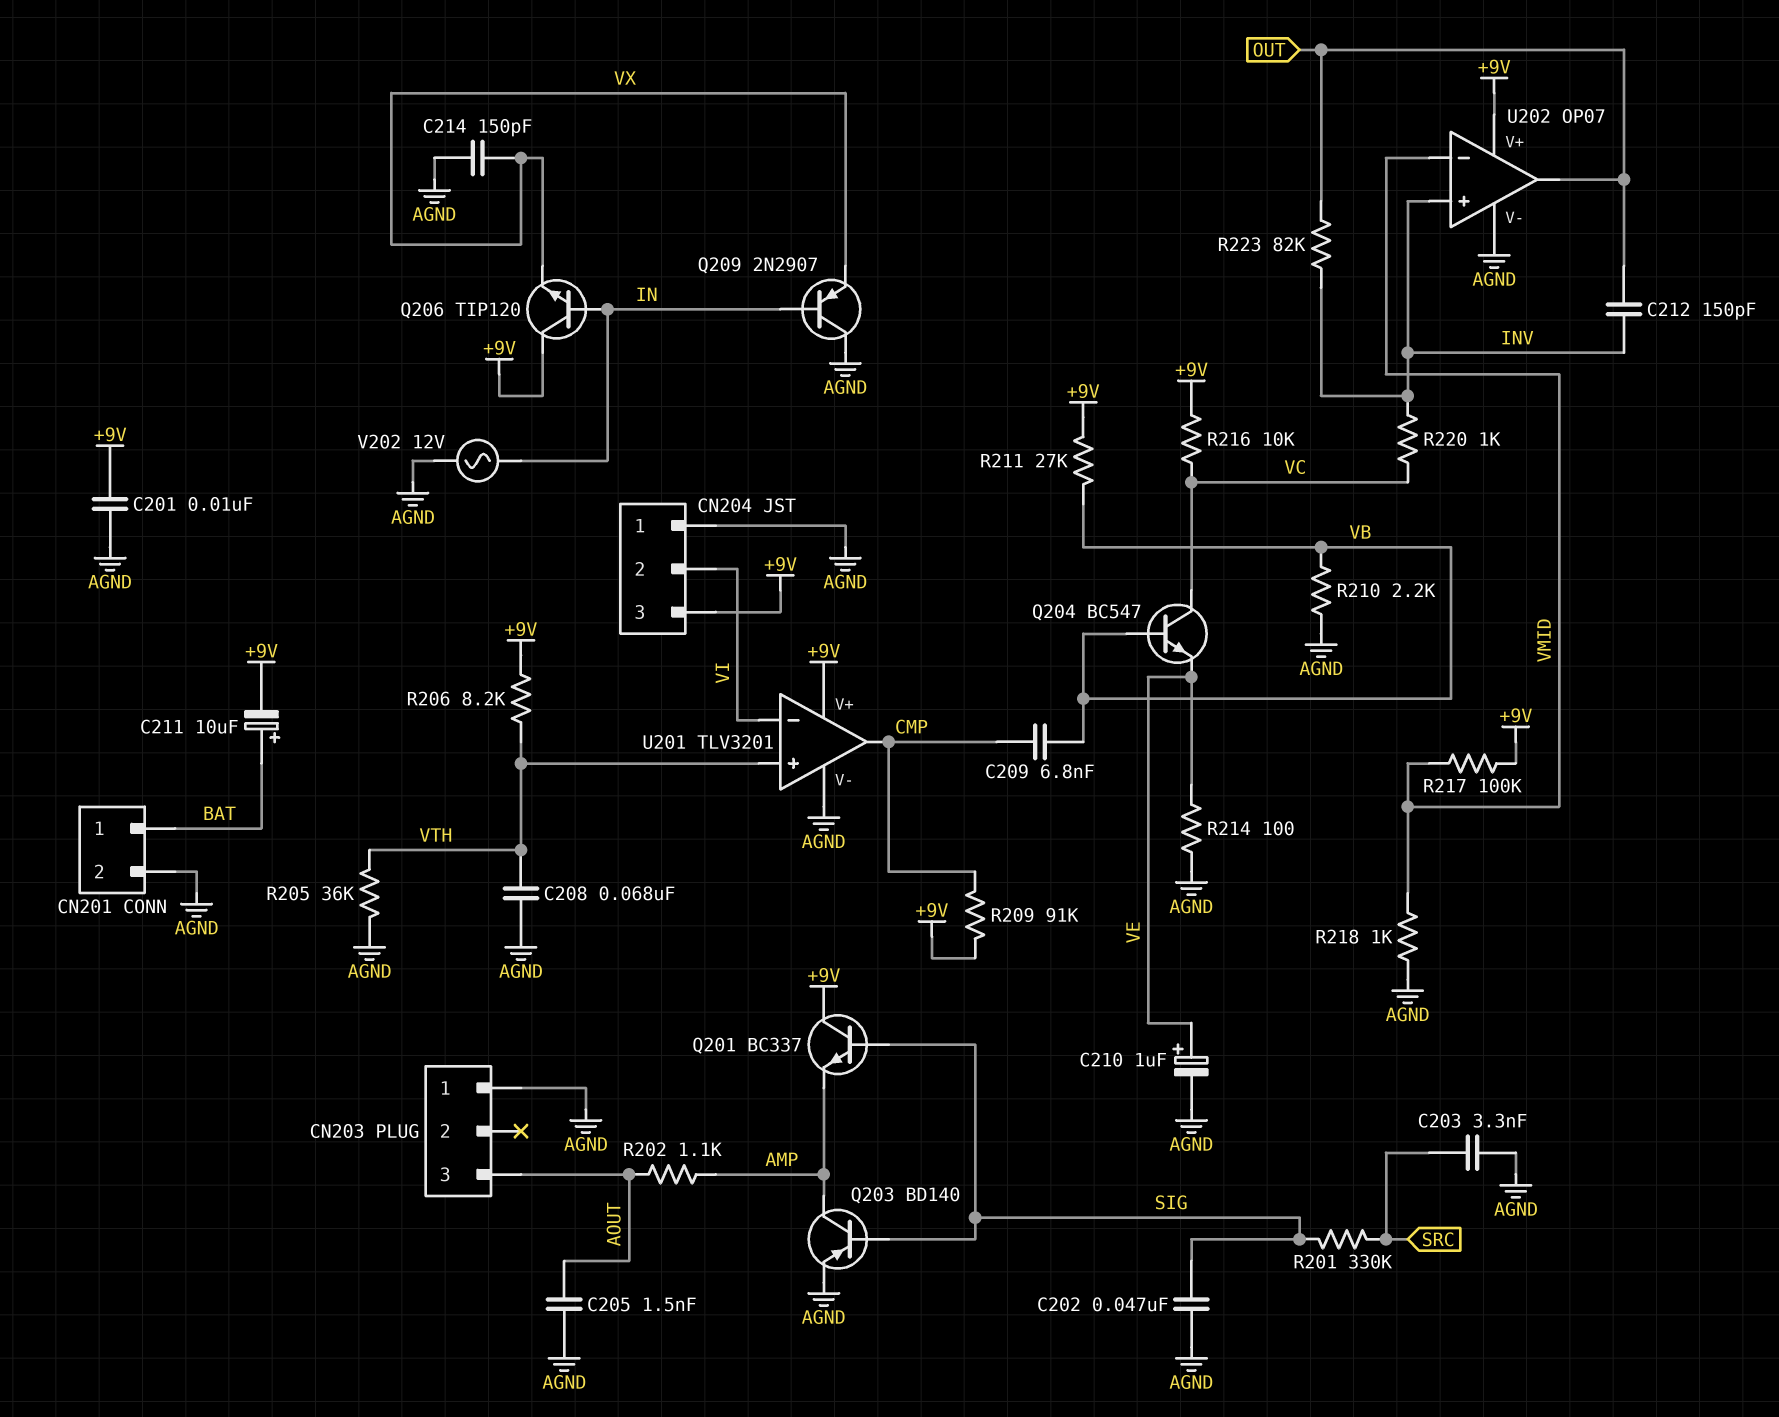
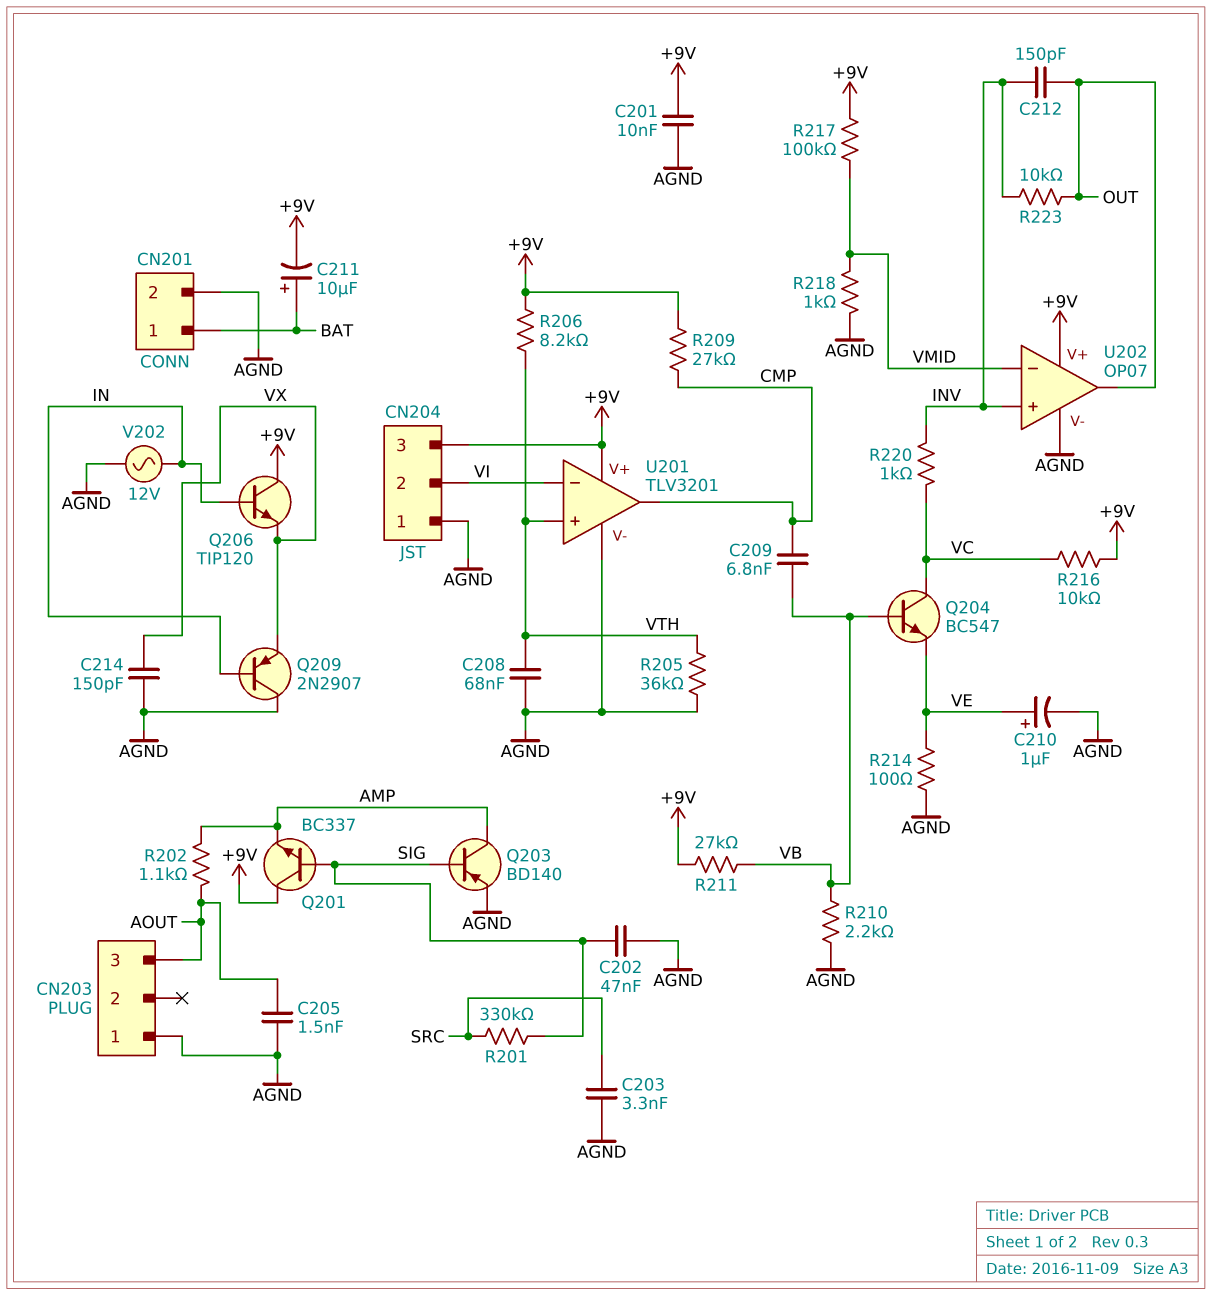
R209: 91k (+9V, CMP) -> 27k (+9V, CMP)
R223: 82k (INV, OUT) -> 10k (INV, OUT)

